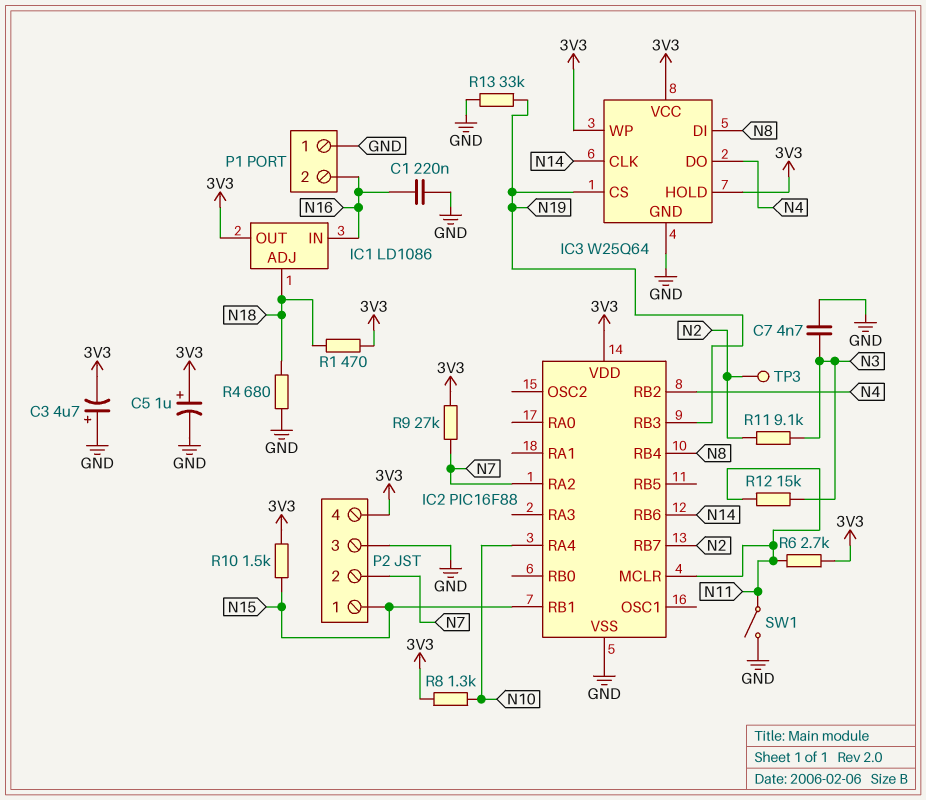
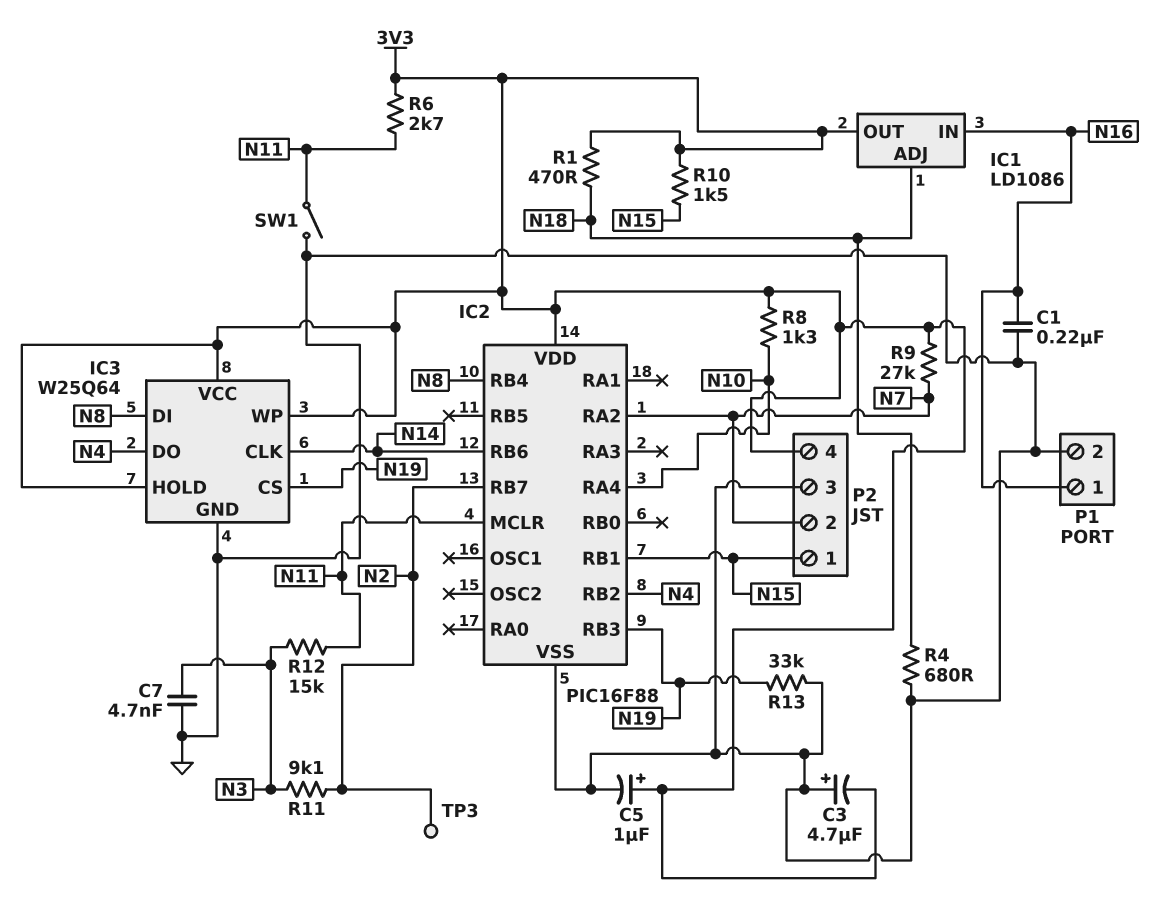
P1 pin 1: GND -> N16
P1 pin 2: N16 -> GND

